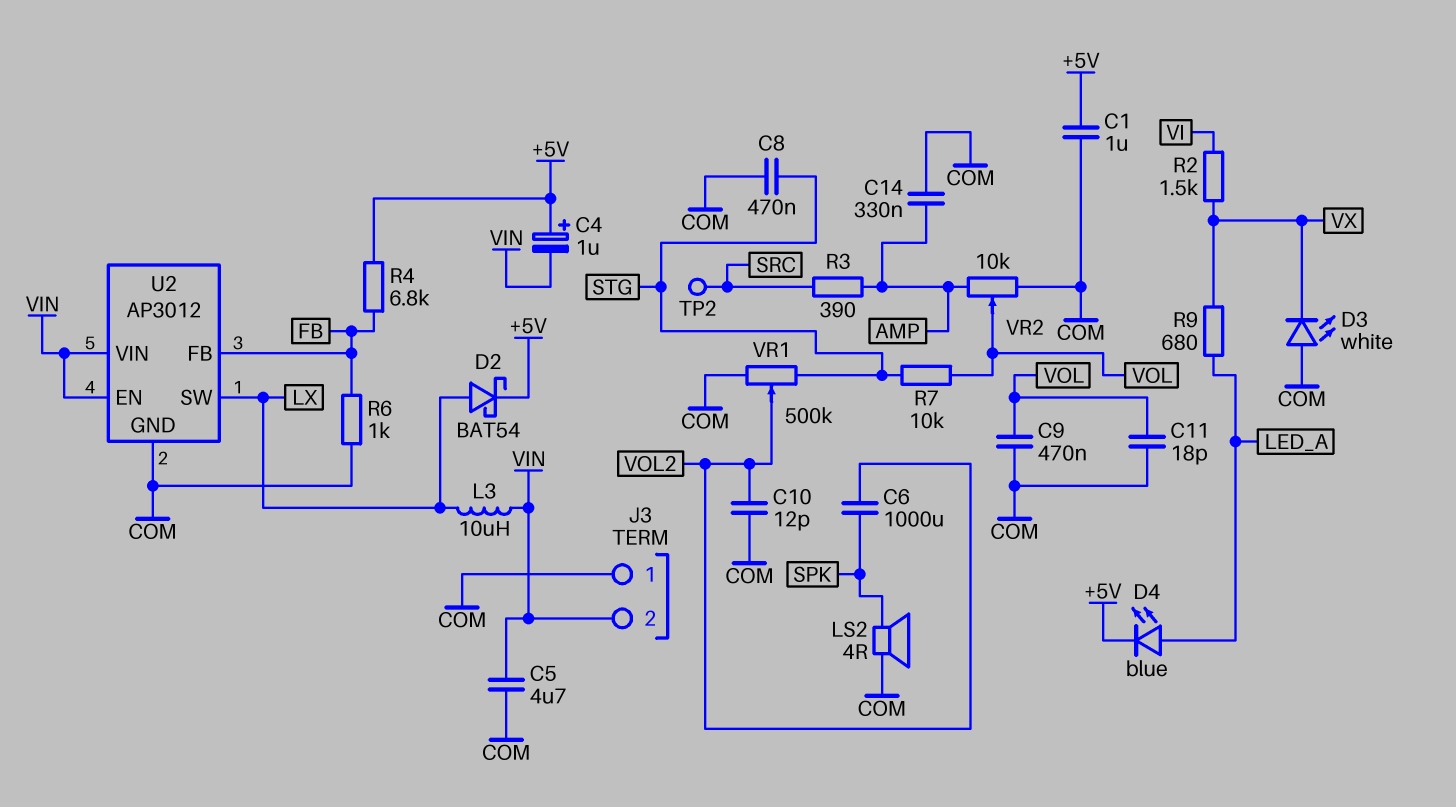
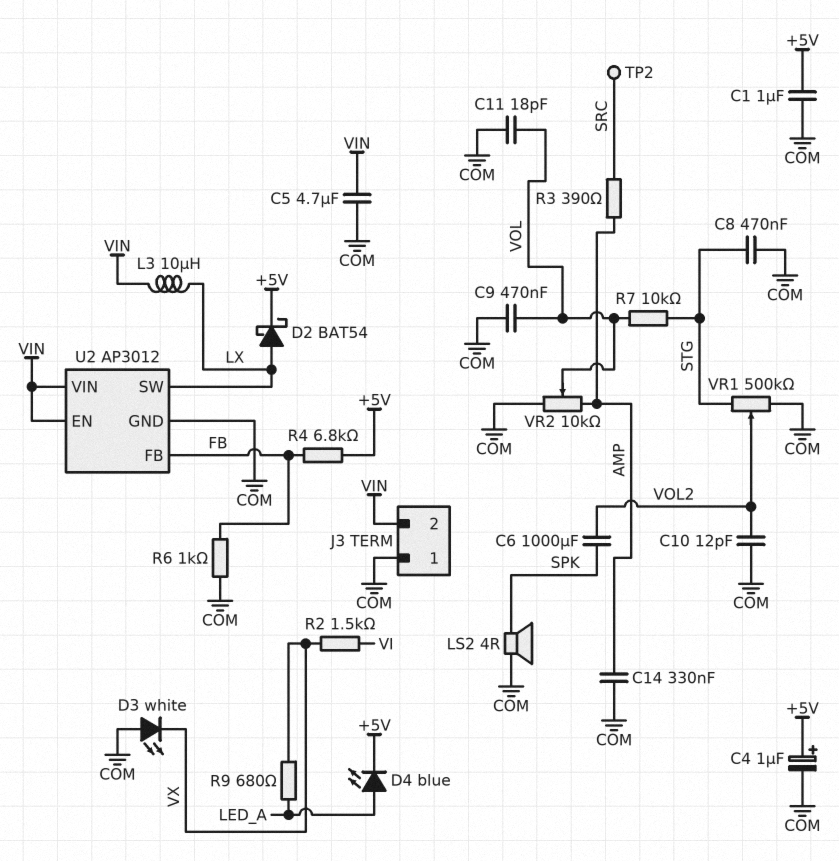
C4: 1uF (plus +5V, minus VIN) -> 1uF (plus +5V, minus COM)

